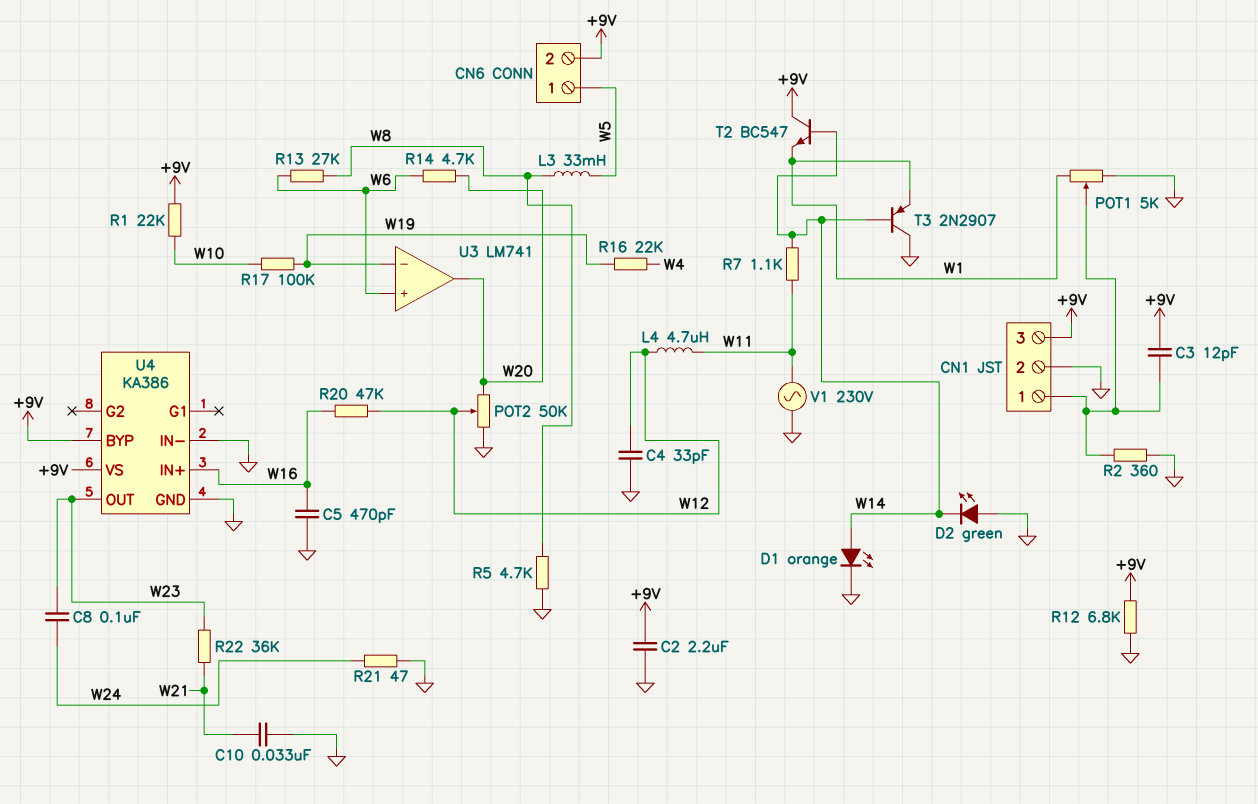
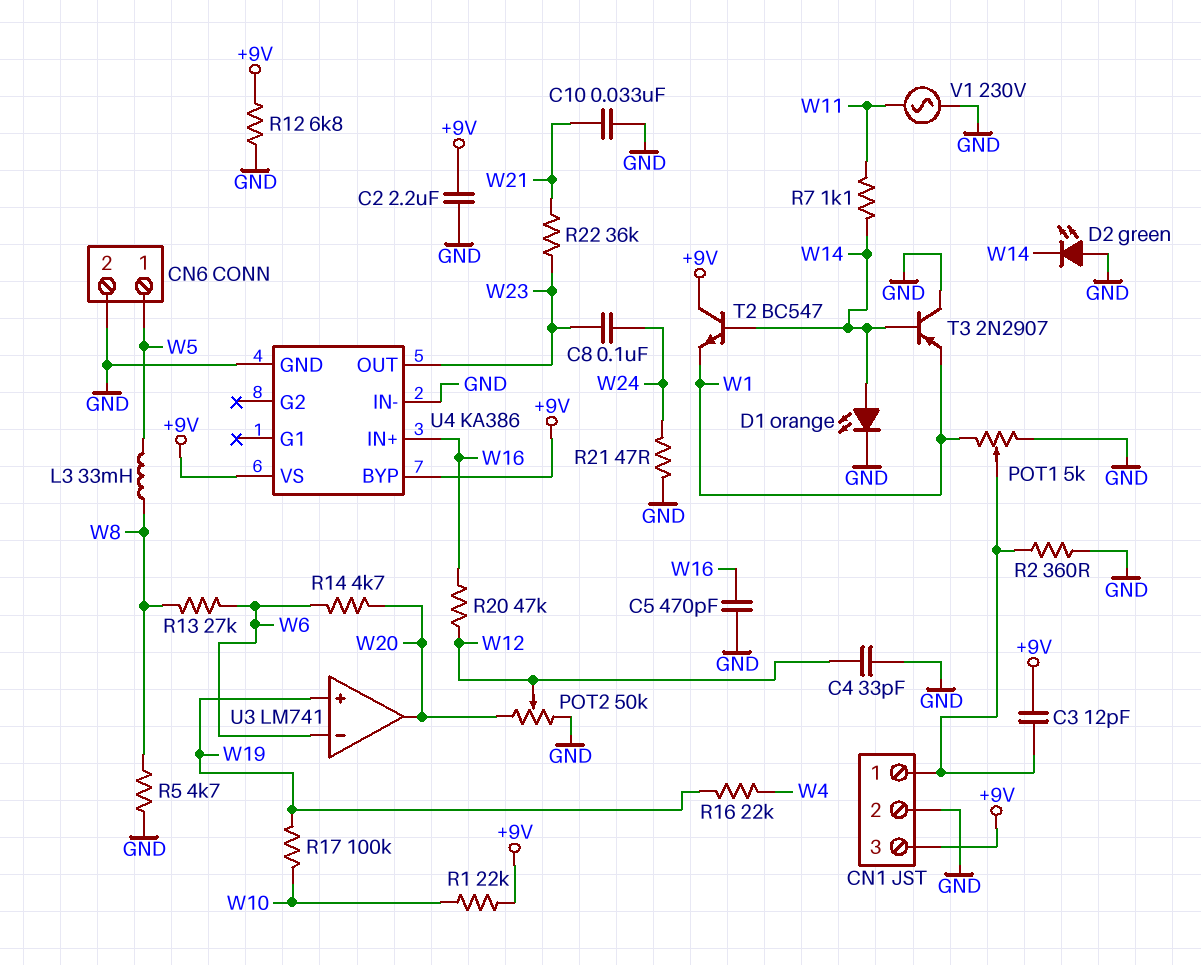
CN6 pin 2: +9V -> GND
L4: 4.7uH (W11, W12) -> none
U3 pin in+: W6 -> W19
U3 pin in-: W19 -> W6

